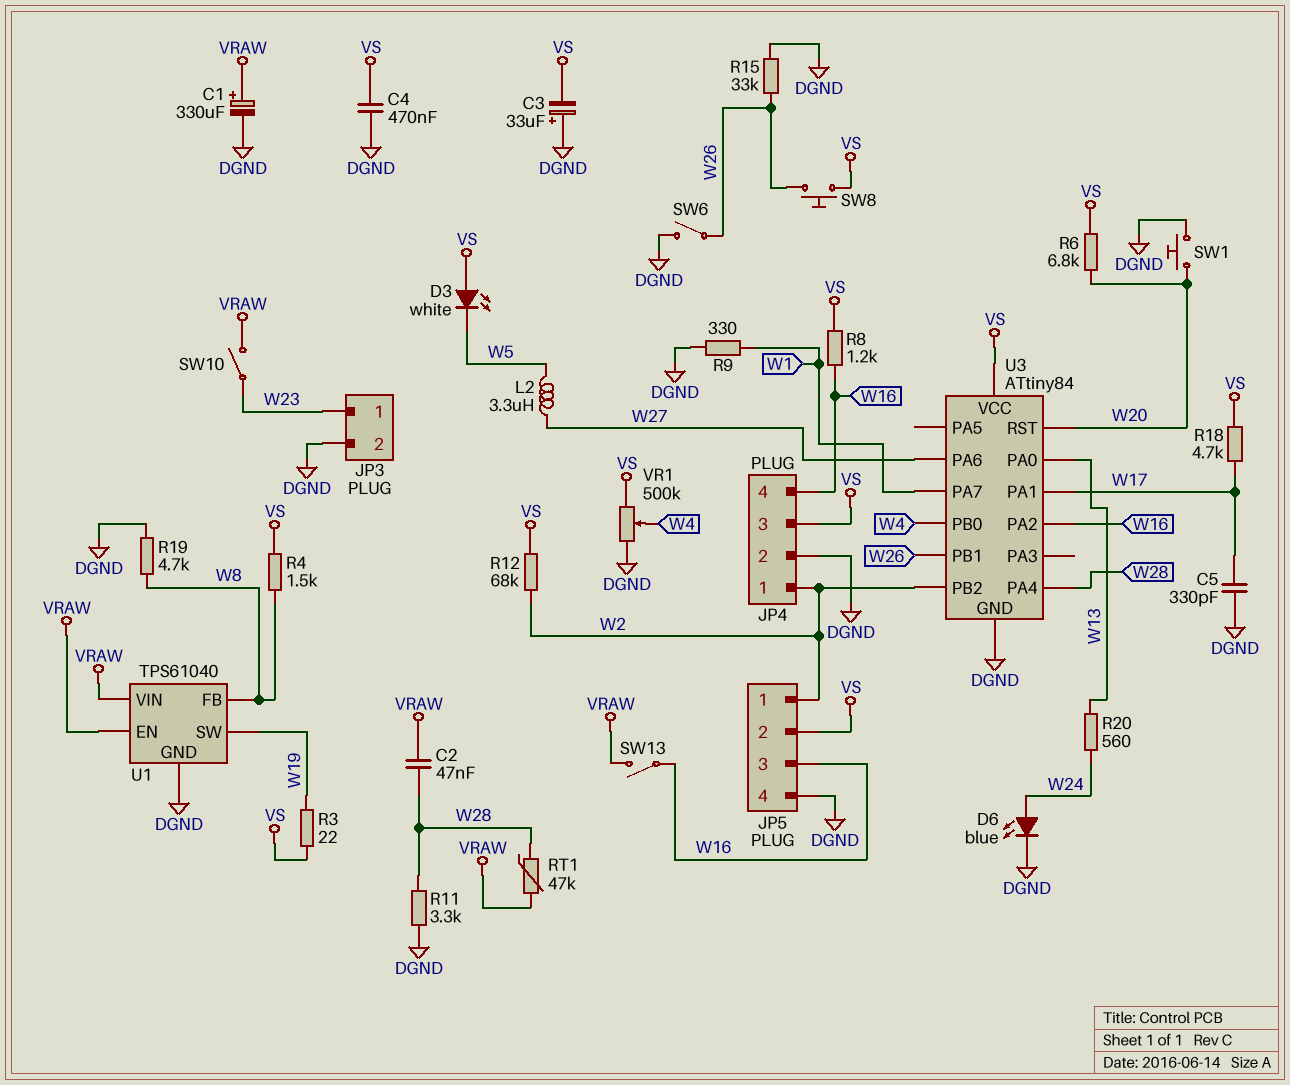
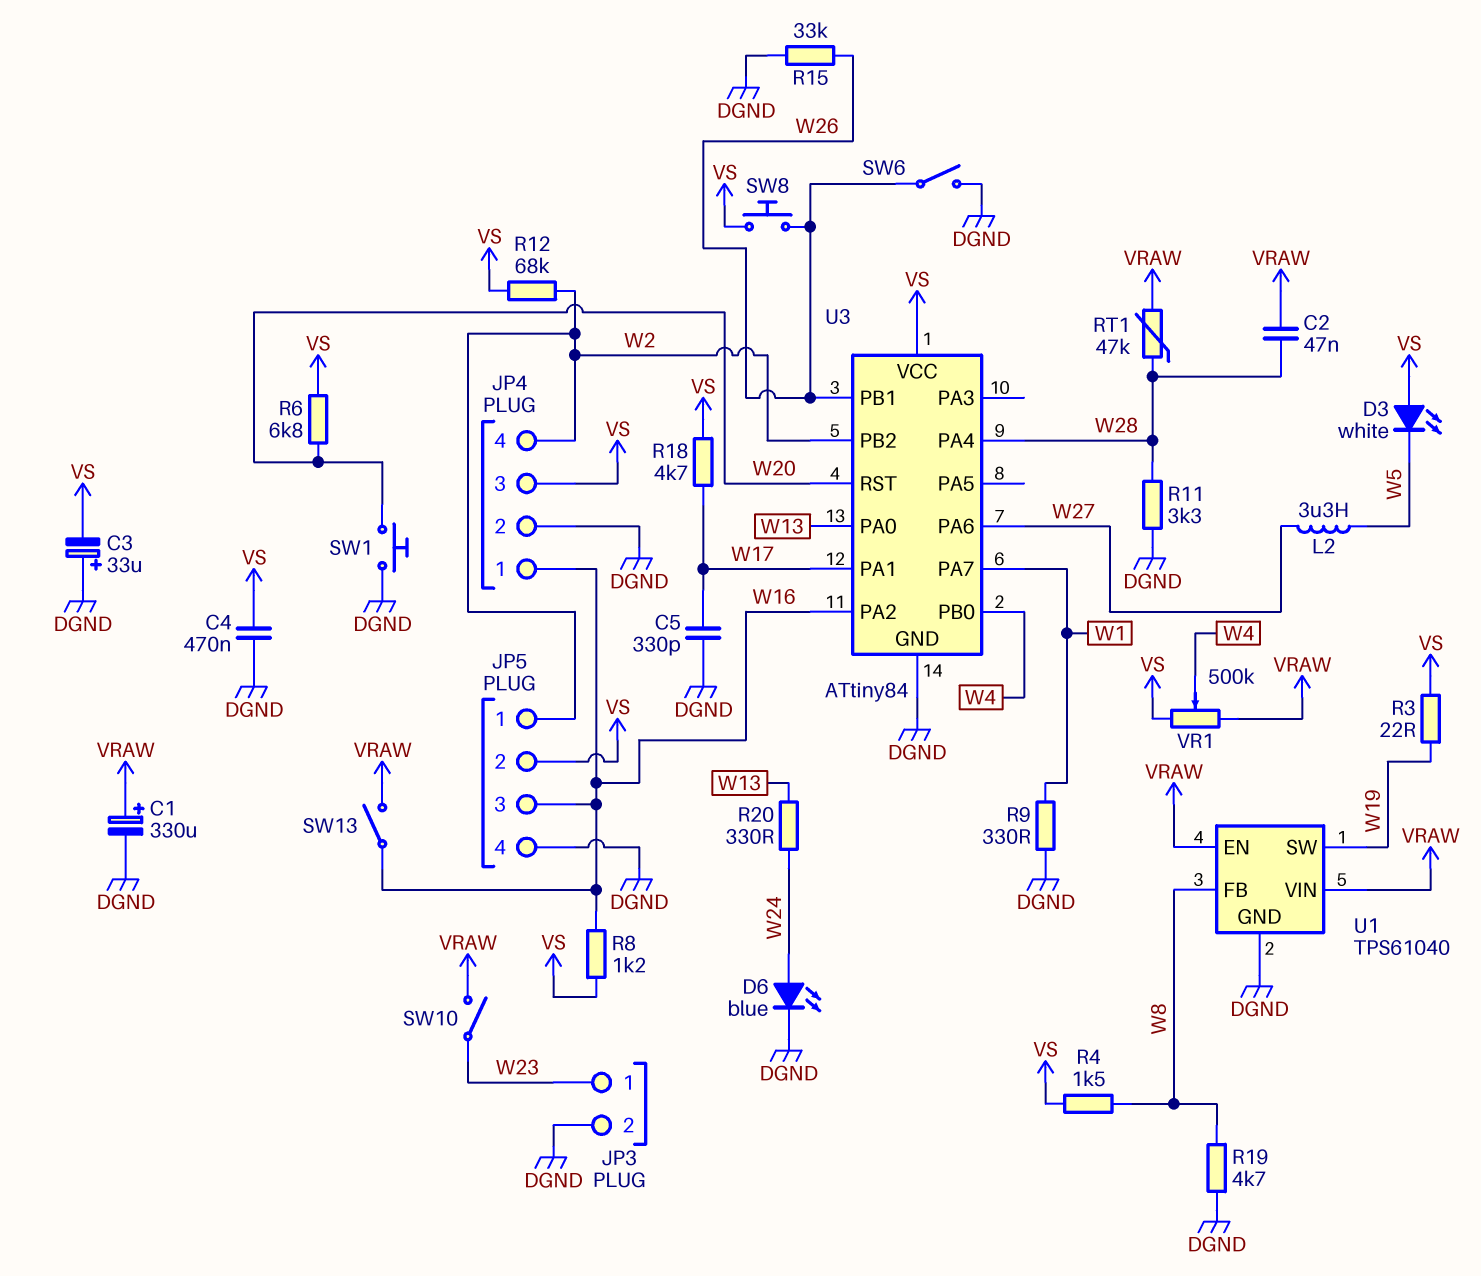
JP4 pin 1: W2 -> W16
JP4 pin 4: W16 -> W2
R20: 560 (W13, W24) -> 330 (W13, W24)
VR1: 500k (DGND, VS, wiper W4) -> 500k (VRAW, VS, wiper W4)

